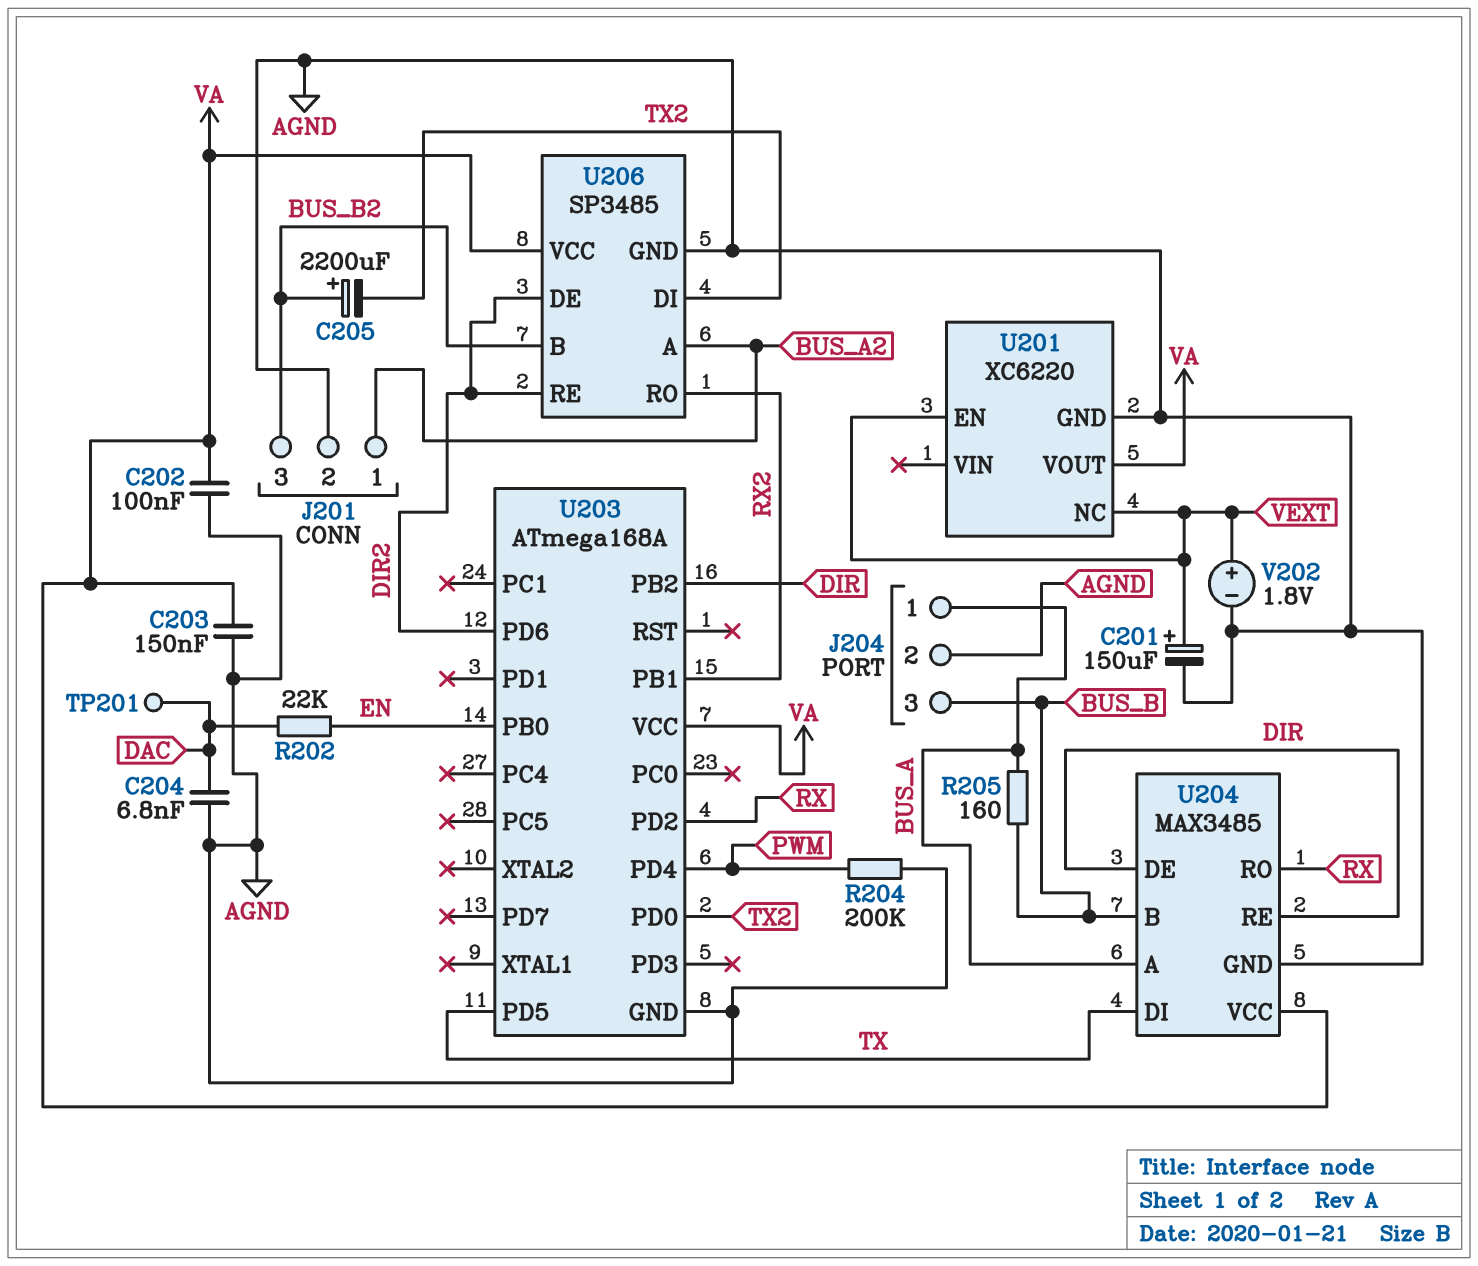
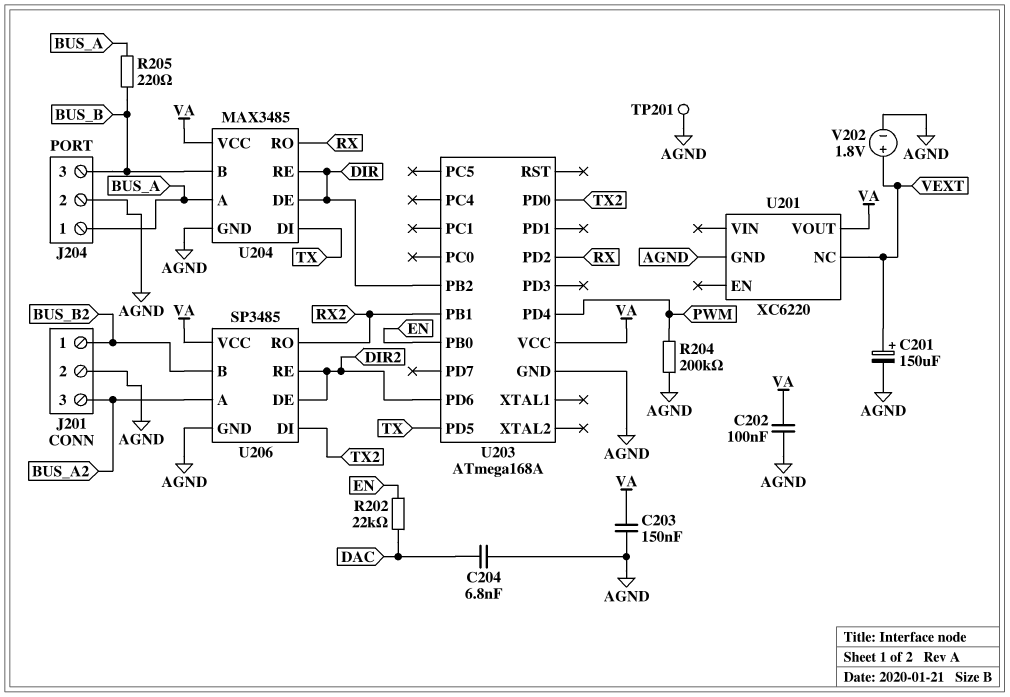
C205: 2200uF (plus BUS_B2, minus TX2) -> none
J201 pin 1: BUS_A2 -> BUS_B2
J201 pin 3: BUS_B2 -> BUS_A2
R205: 160 (BUS_A, BUS_B) -> 220 (BUS_A, BUS_B)
TP201: test point (DAC) -> test point (AGND)
U201 pin EN: VEXT -> none

